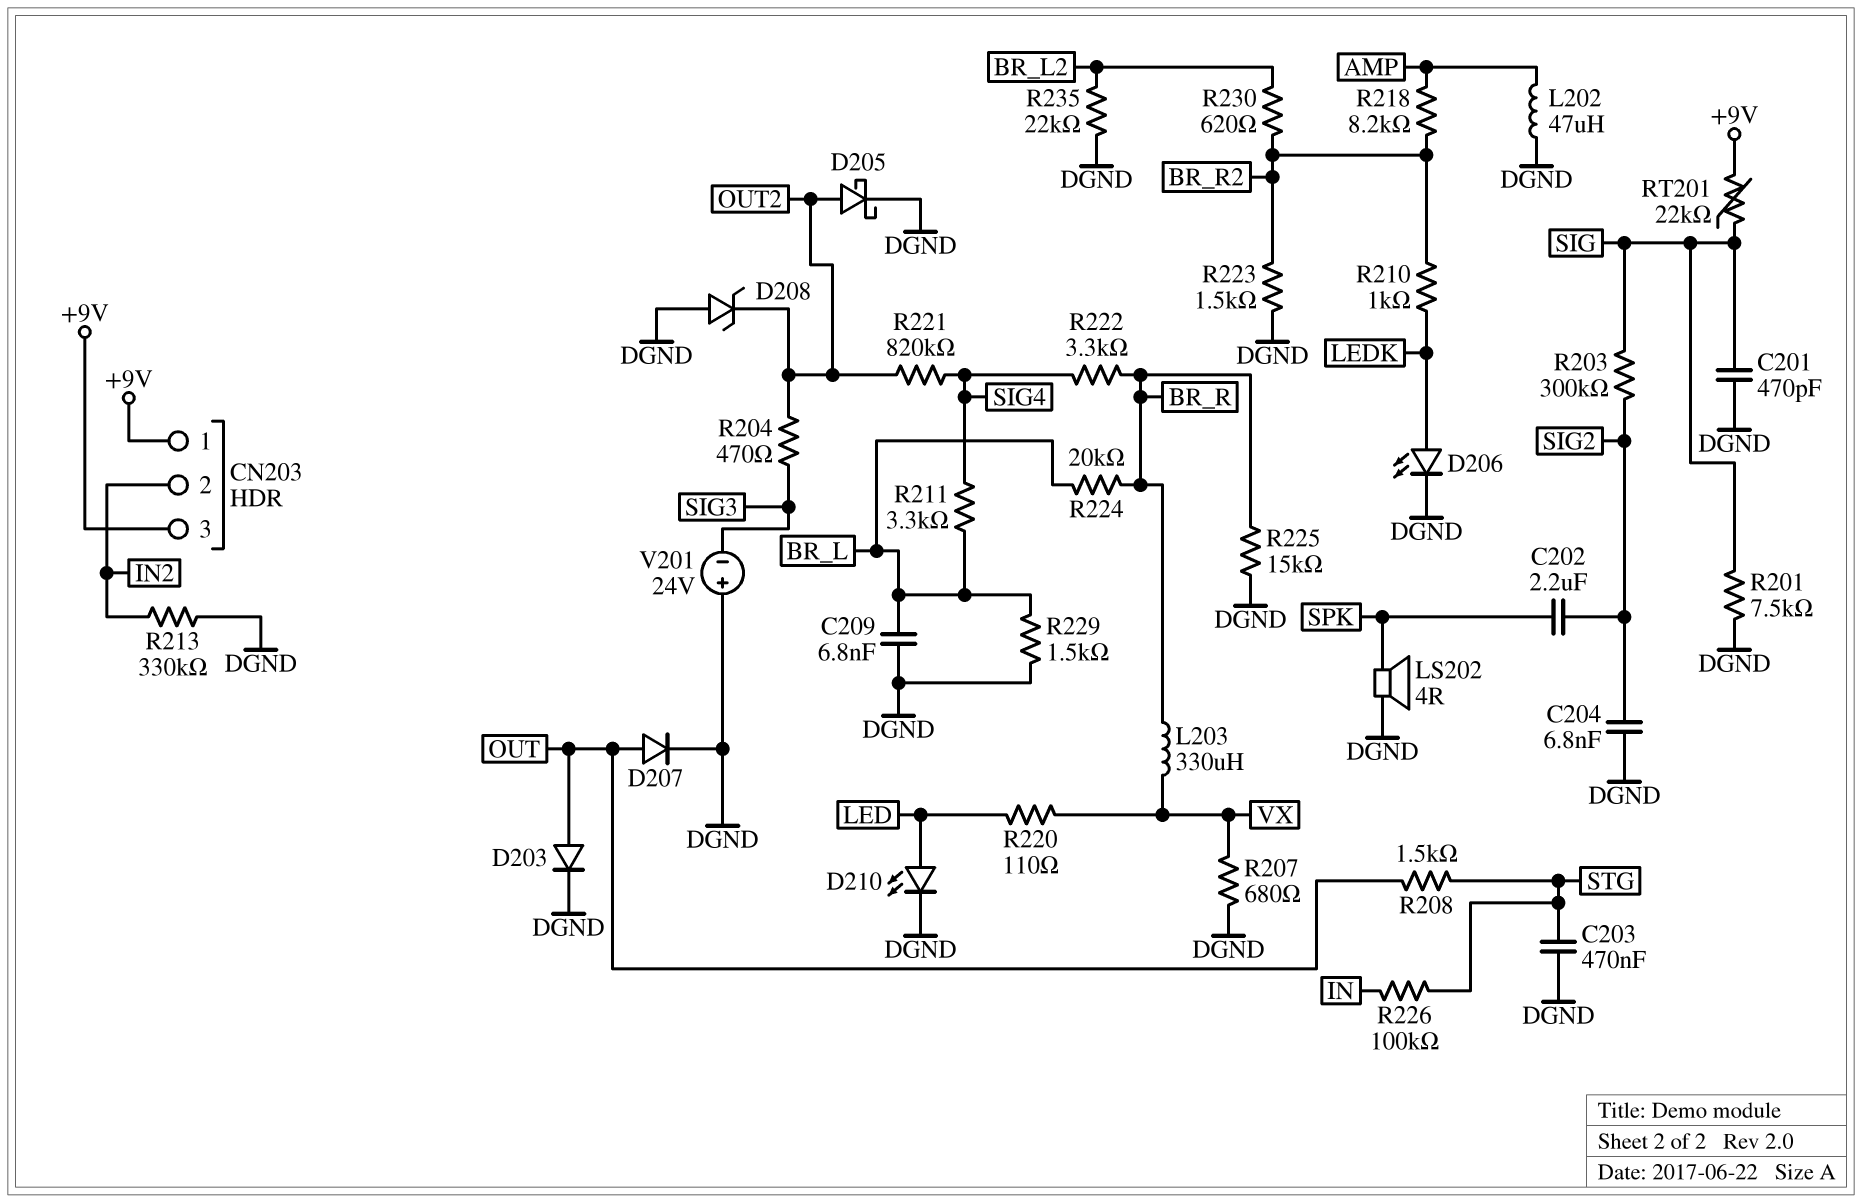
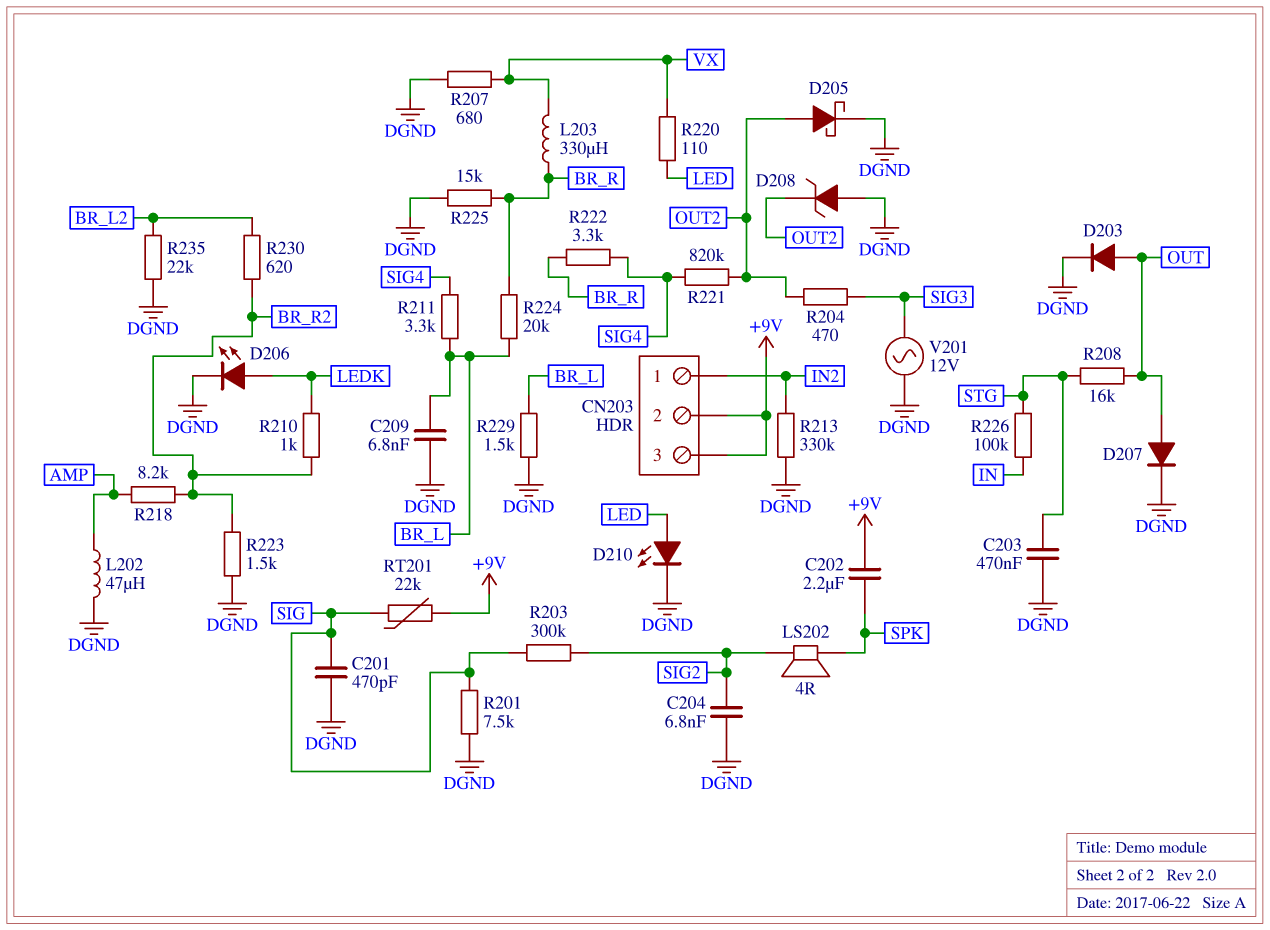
C202: 2.2uF (SIG2, SPK) -> 2.2uF (+9V, SPK)
CN203 pin 1: +9V -> IN2
CN203 pin 2: IN2 -> +9V
LS202: speaker 4R (DGND, SPK) -> speaker 4R (SIG2, SPK)
R208: 1.5k (OUT, STG) -> 16k (OUT, STG)
V201: 24V (plus DGND, minus SIG3) -> AC 12V (DGND, SIG3)

